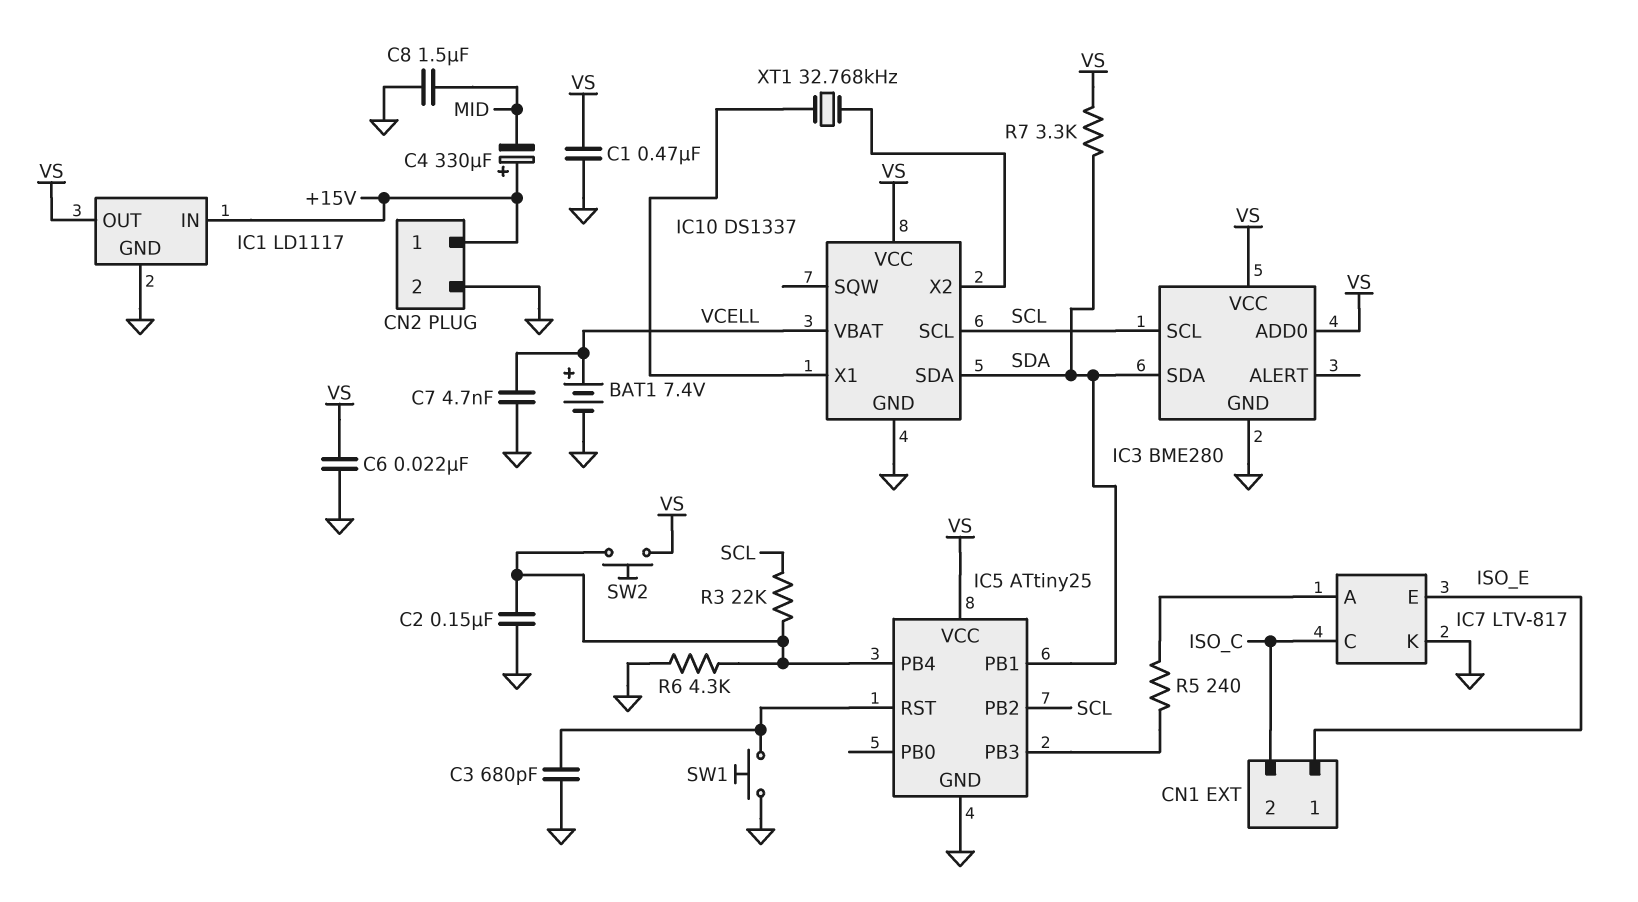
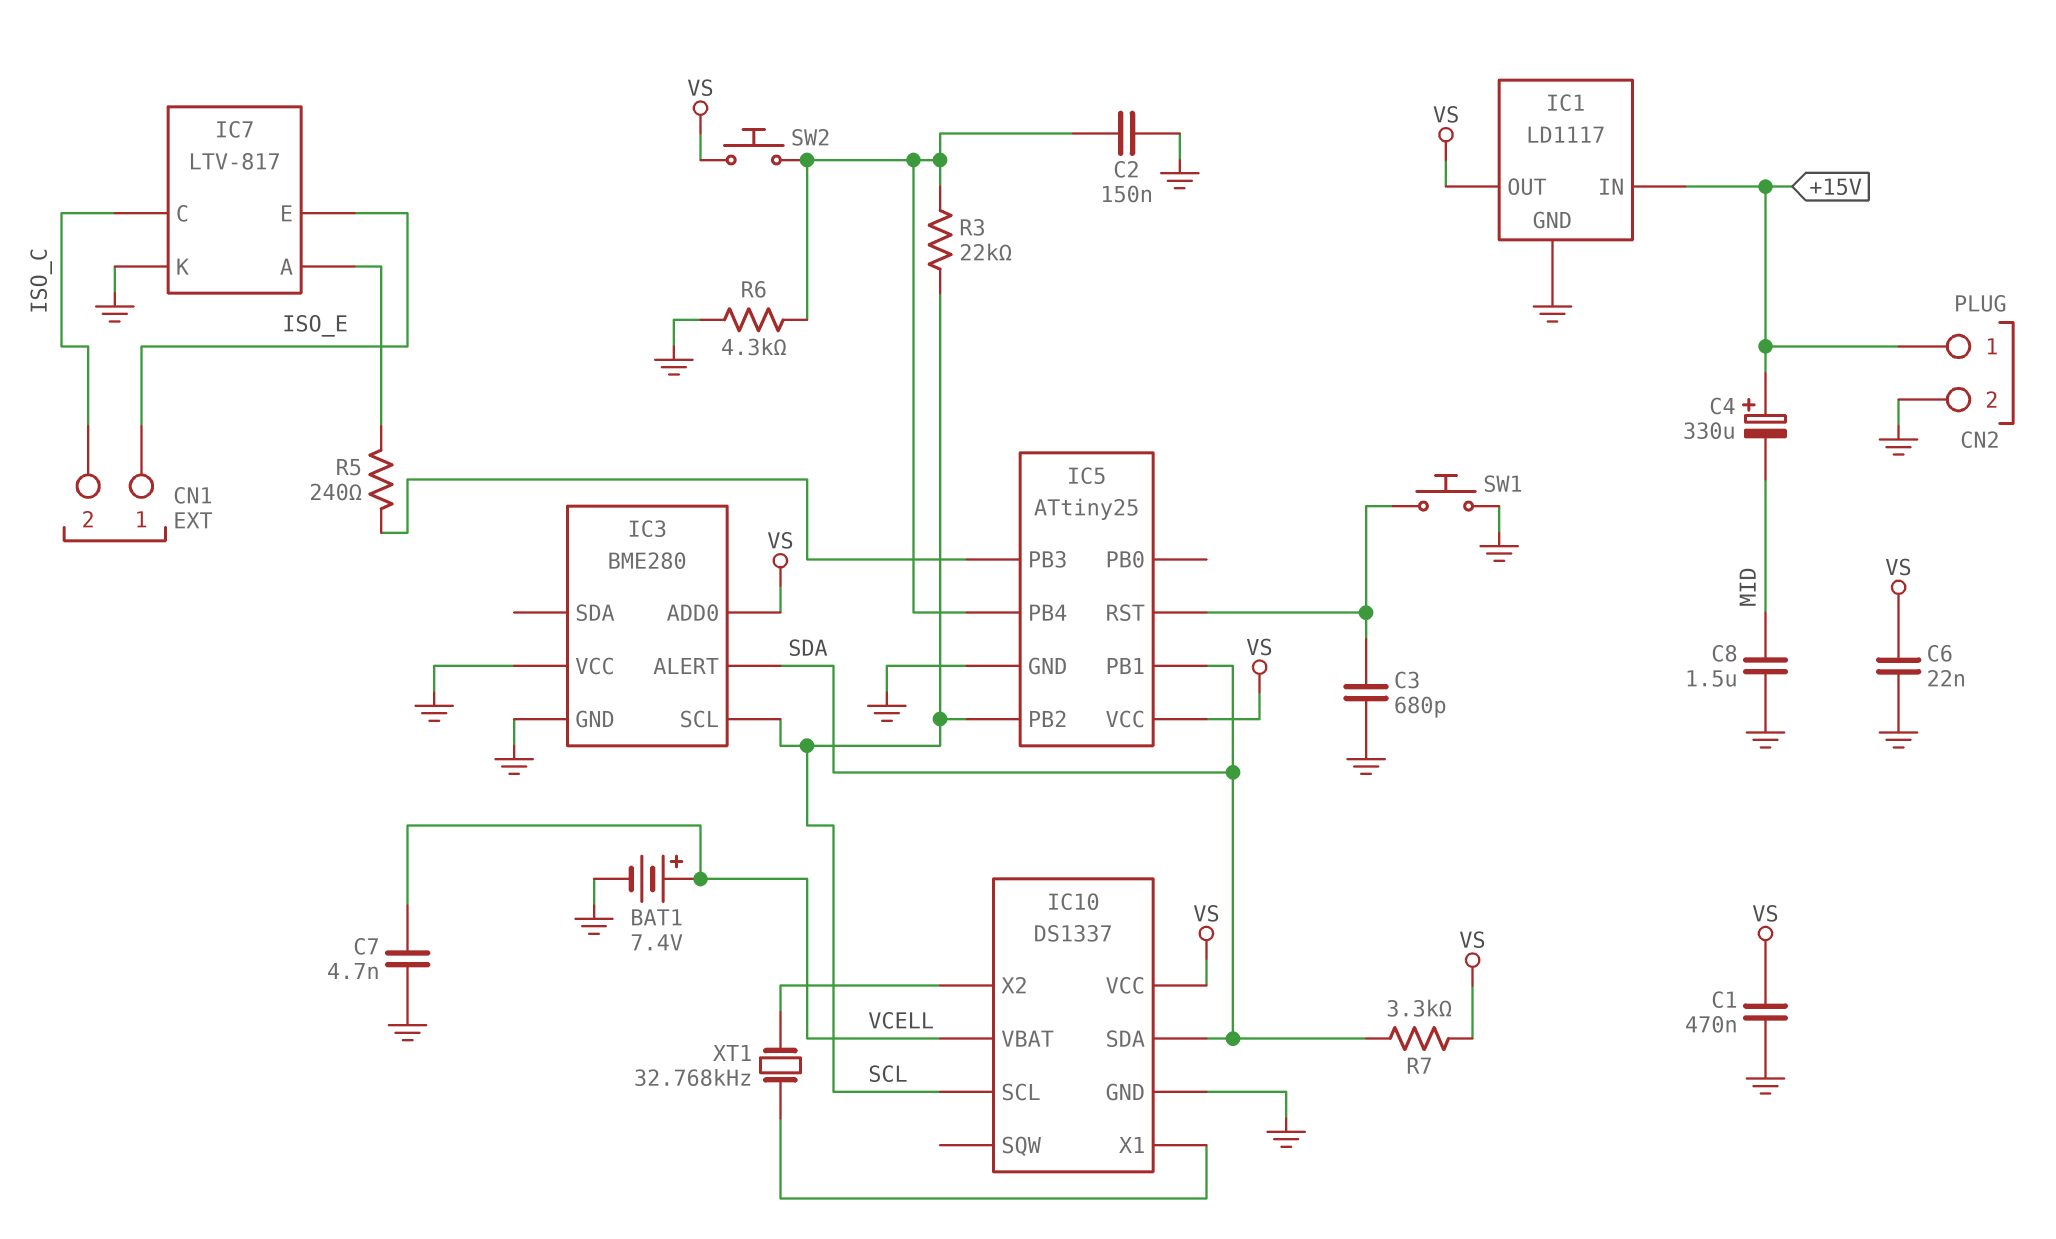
IC3 pin ALERT: none -> SDA
IC3 pin SDA: SDA -> none
IC3 pin VCC: VS -> GND

